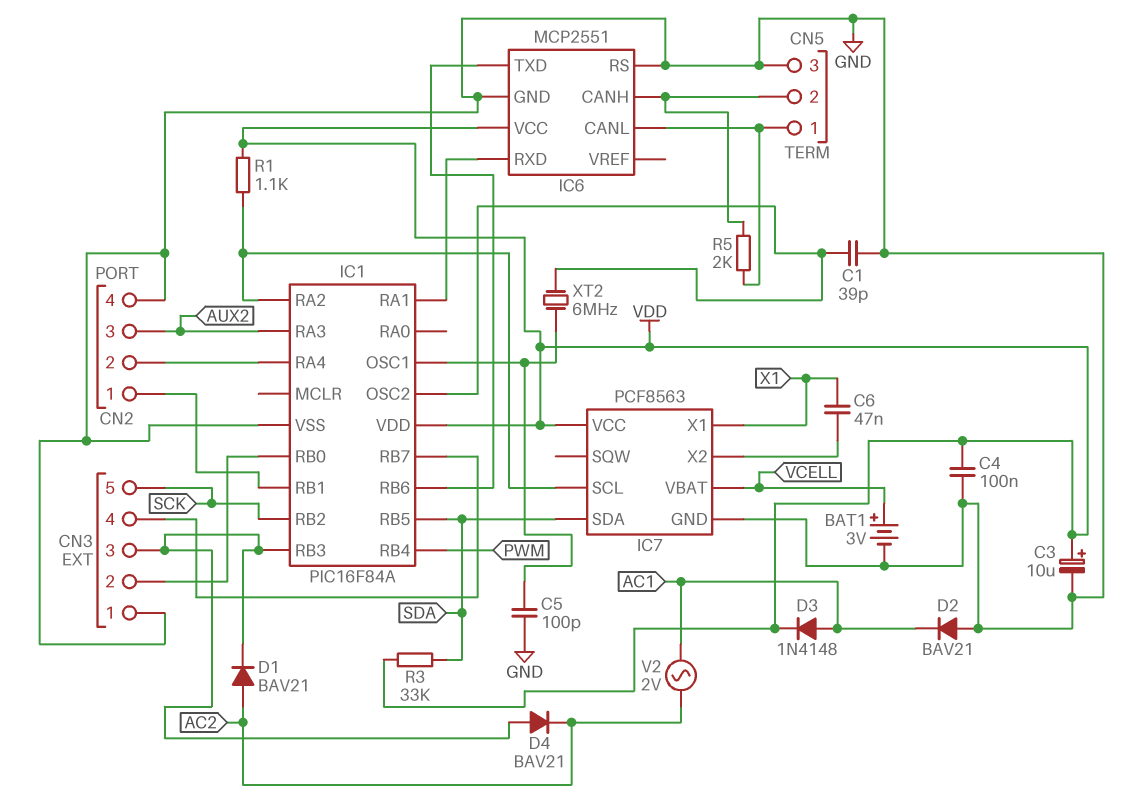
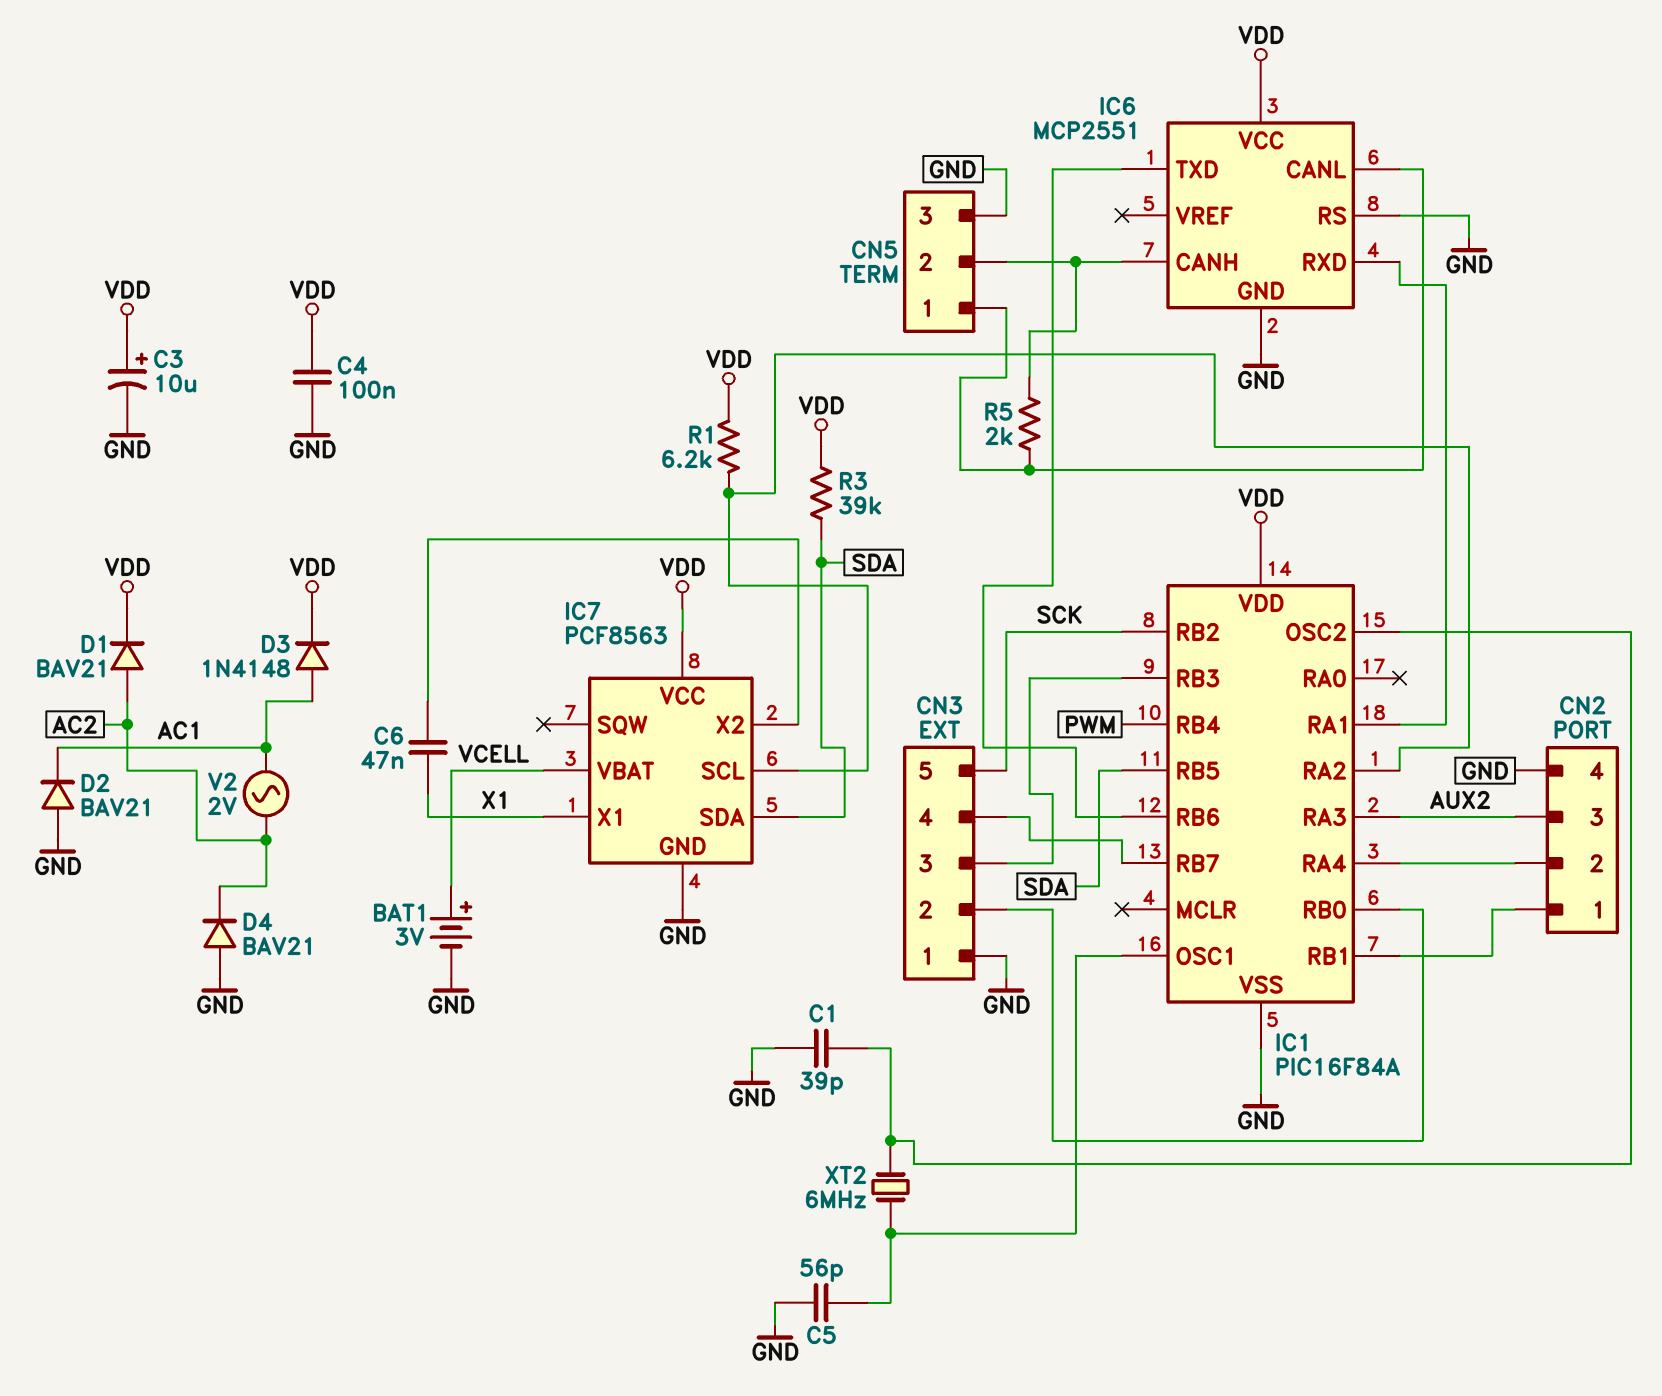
C5: 100pF (GND, IC1/OSC1) -> 56pF (GND, IC1/OSC1)
D1: diode BAV21 (A AC2, K CN3/3) -> diode BAV21 (A AC2, K VDD)
D4: diode BAV21 (A CN3/3, K AC2) -> diode BAV21 (A GND, K AC2)
R1: 1.1k (IC1/RA2, VDD) -> 6.2k (IC1/RA2, VDD)
R3: 33k (SDA, VDD) -> 39k (SDA, VDD)

